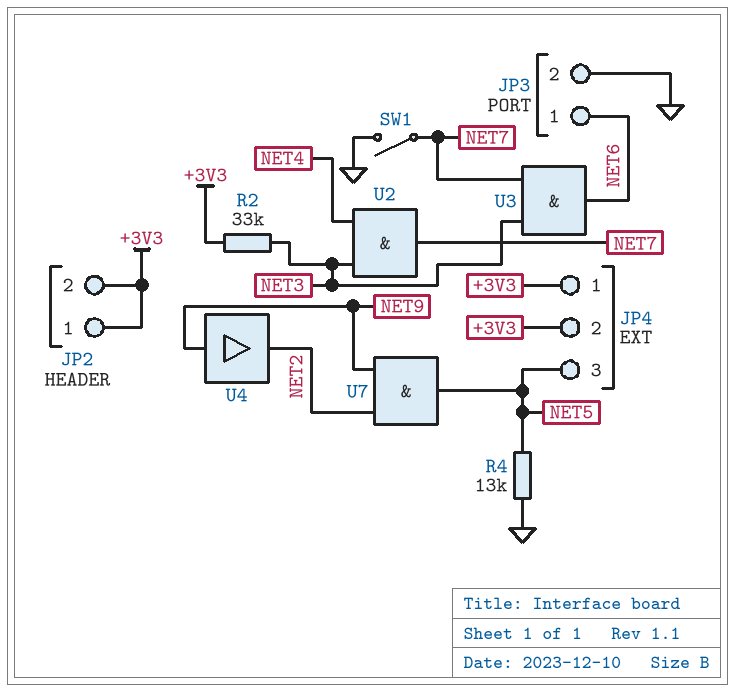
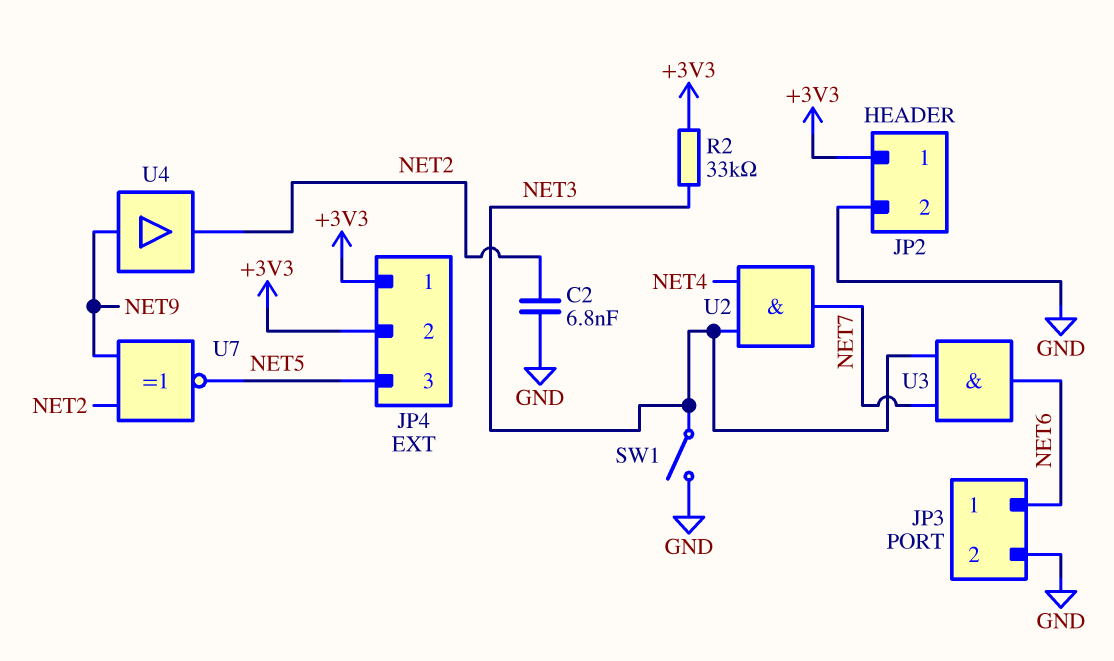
C2: none -> 6.8nF (GND, NET2)
JP2 pin 2: +3V3 -> GND
R4: 13k (GND, NET5) -> none
SW1: switch (GND, NET7) -> switch (GND, NET3)
U7: AND (in NET2, in NET9, out NET5) -> XNOR (in NET2, in NET9, out NET5)

